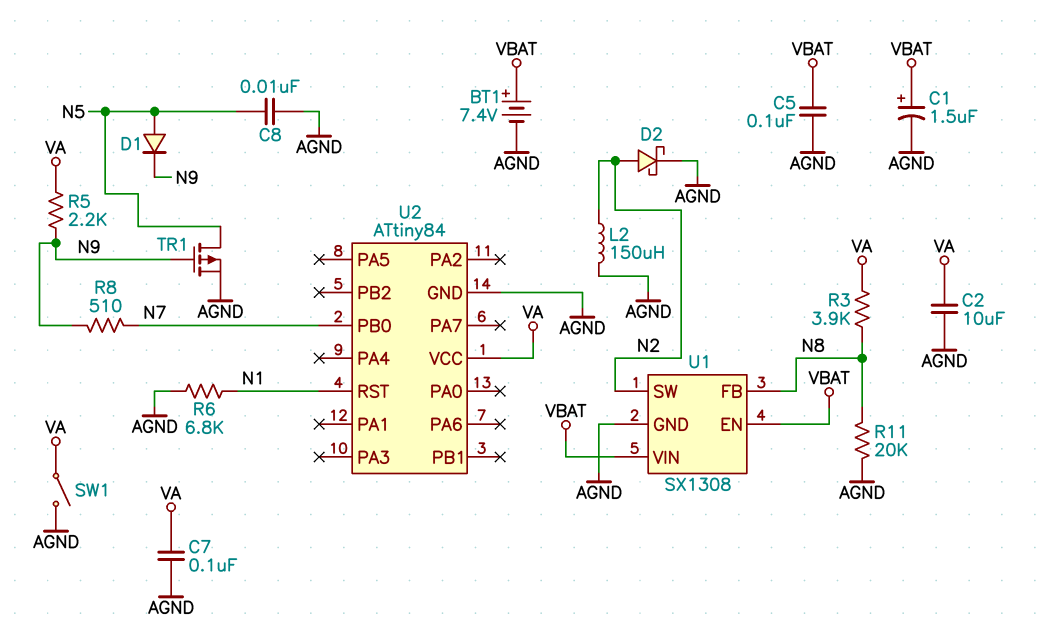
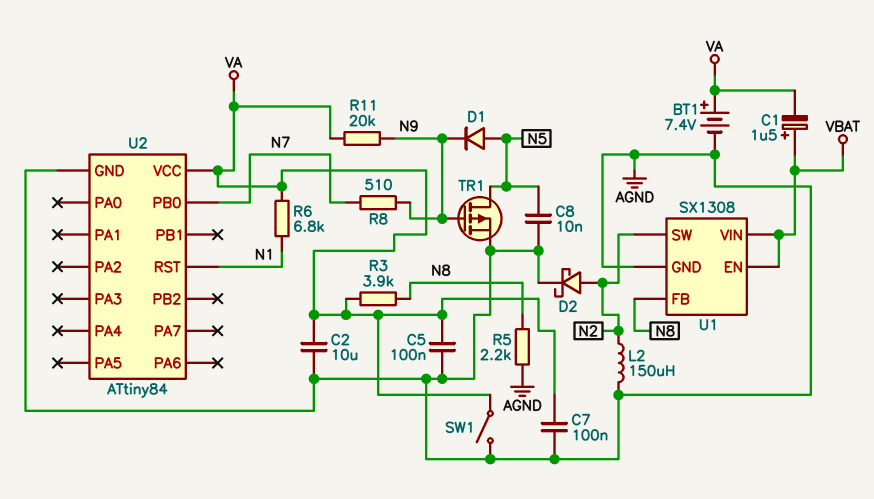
BT1: 7.4V (plus VBAT, minus AGND) -> 7.4V (plus VA, minus AGND)
C1: 1.5uF (plus VBAT, minus AGND) -> 1.5uF (plus VBAT, minus VA)
C5: 100nF (AGND, VBAT) -> 100nF (AGND, VA)
R5: 2.2k (N9, VA) -> 2.2k (AGND, N8)
R6: 6.8k (AGND, N1) -> 6.8k (N1, VA)
R11: 20k (AGND, N8) -> 20k (N9, VA)

